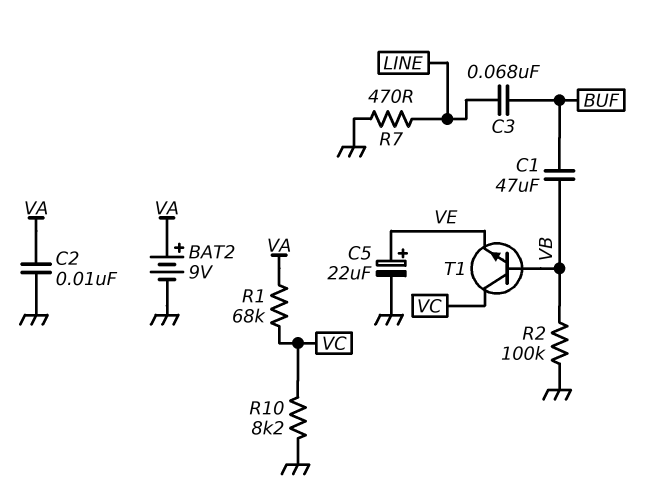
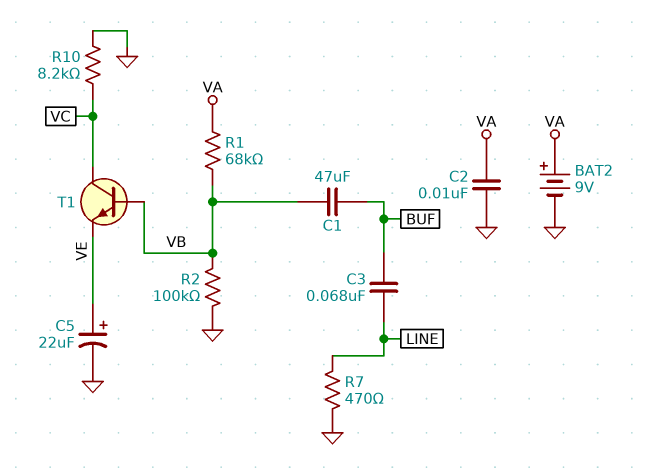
R1: 68k (VA, VC) -> 68k (VA, VB)

